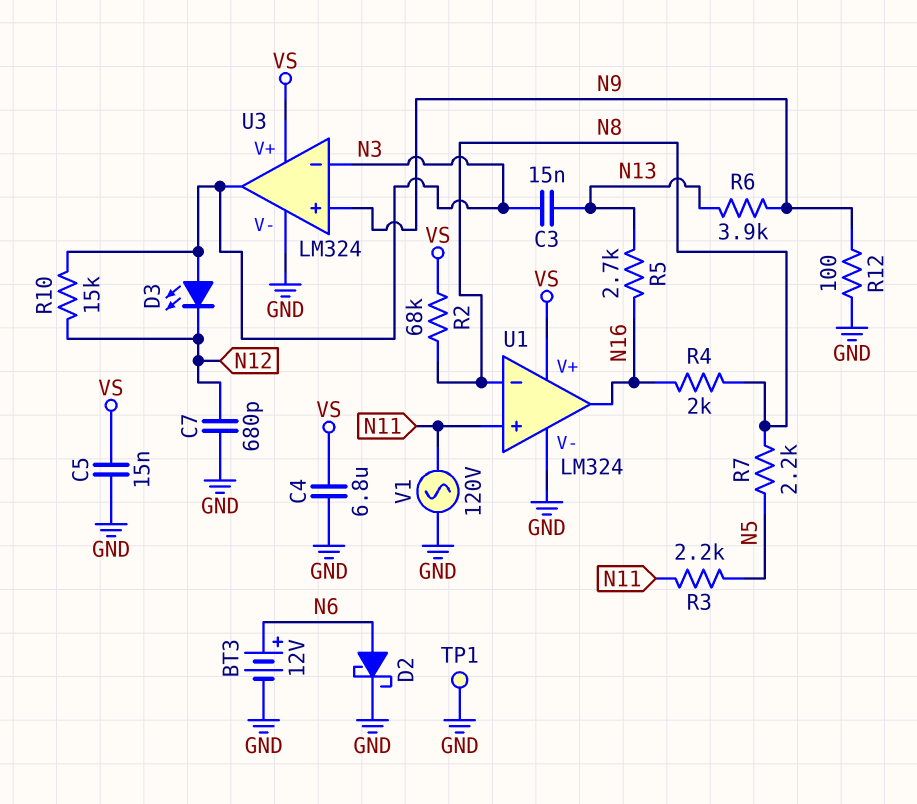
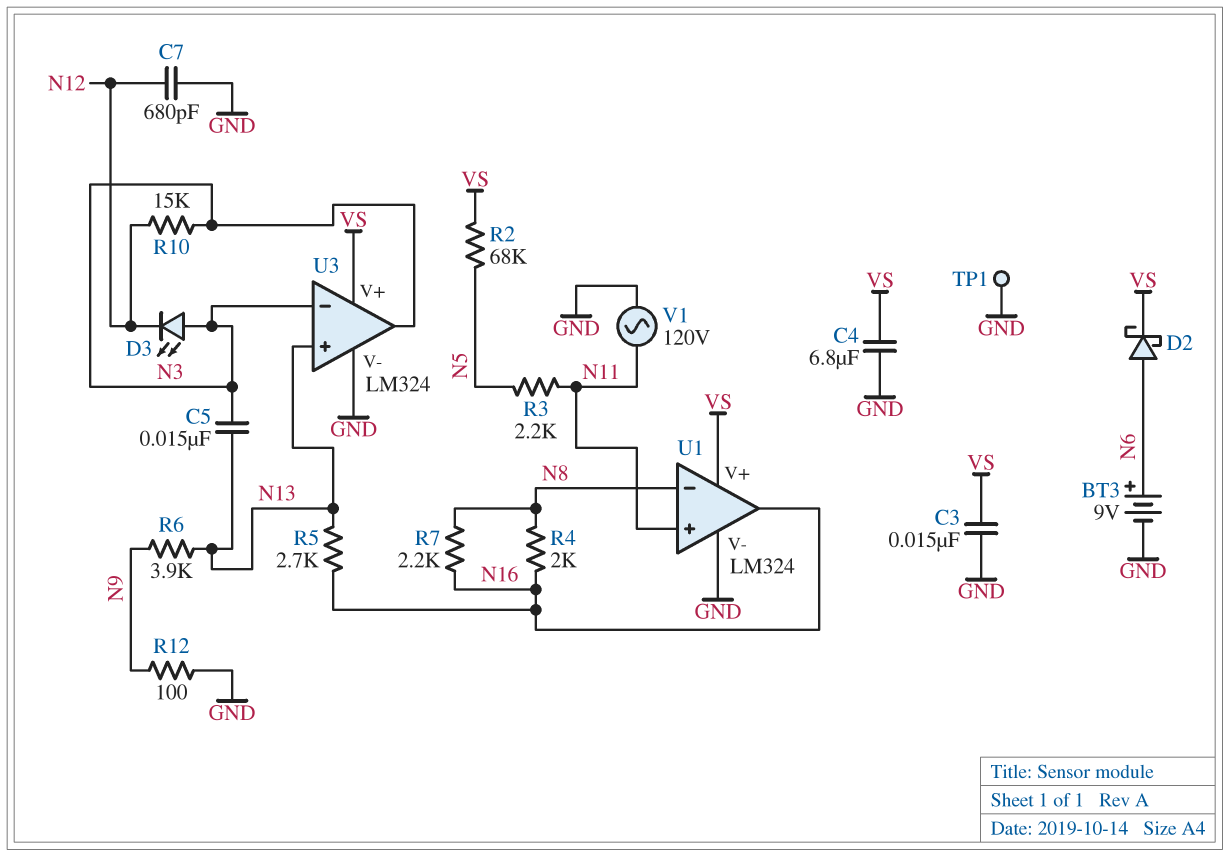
BT3: 12V (plus N6, minus GND) -> 9V (plus N6, minus GND)
C3: 15nF (N3, N13) -> 15nF (GND, VS)
C5: 15nF (GND, VS) -> 15nF (N3, N13)
D2: schottky (A N6, K GND) -> schottky (A N6, K VS)
R2: 68k (N8, VS) -> 68k (N5, VS)
R7: 2.2k (N5, N8) -> 2.2k (N8, N16)
U3 pin in+: N9 -> N13

